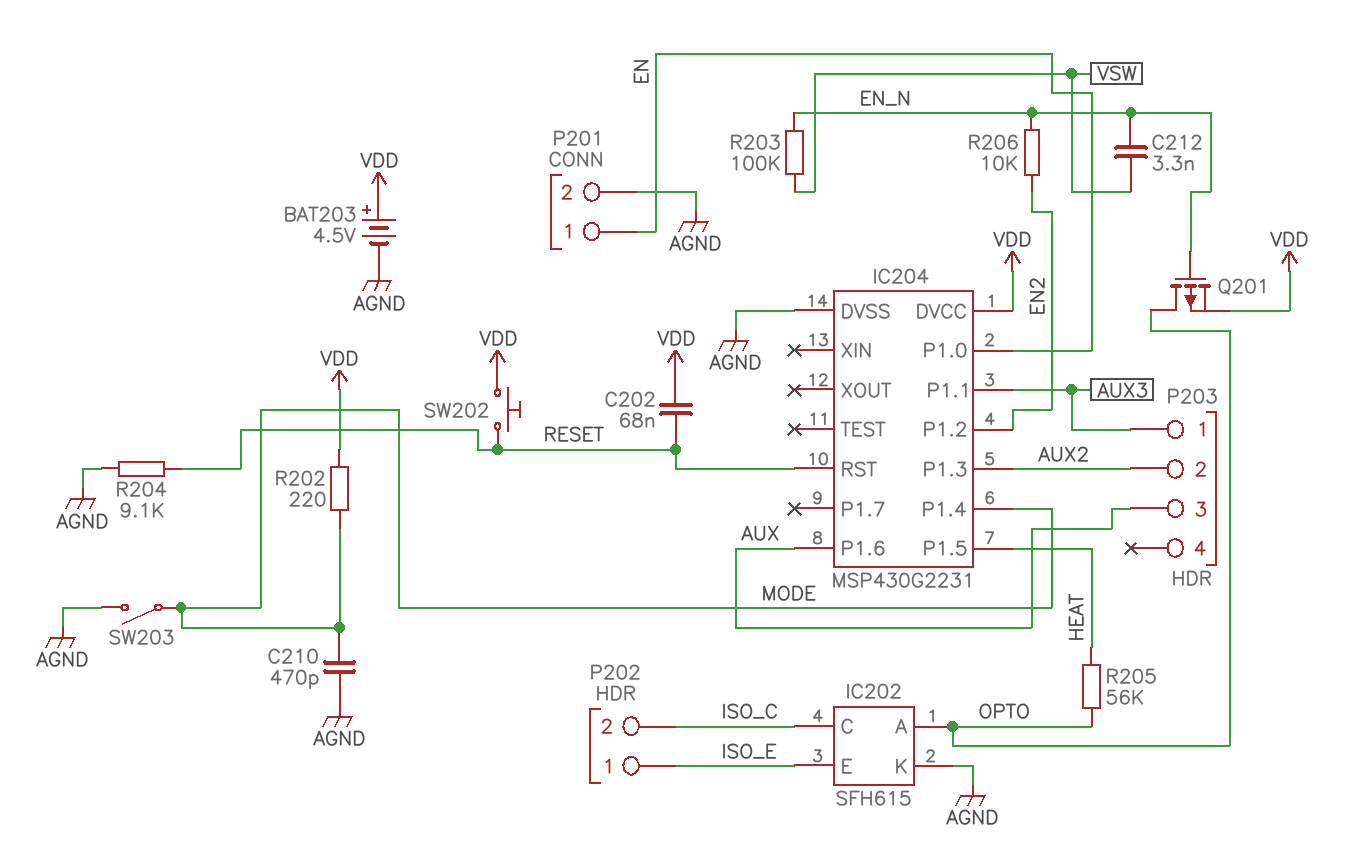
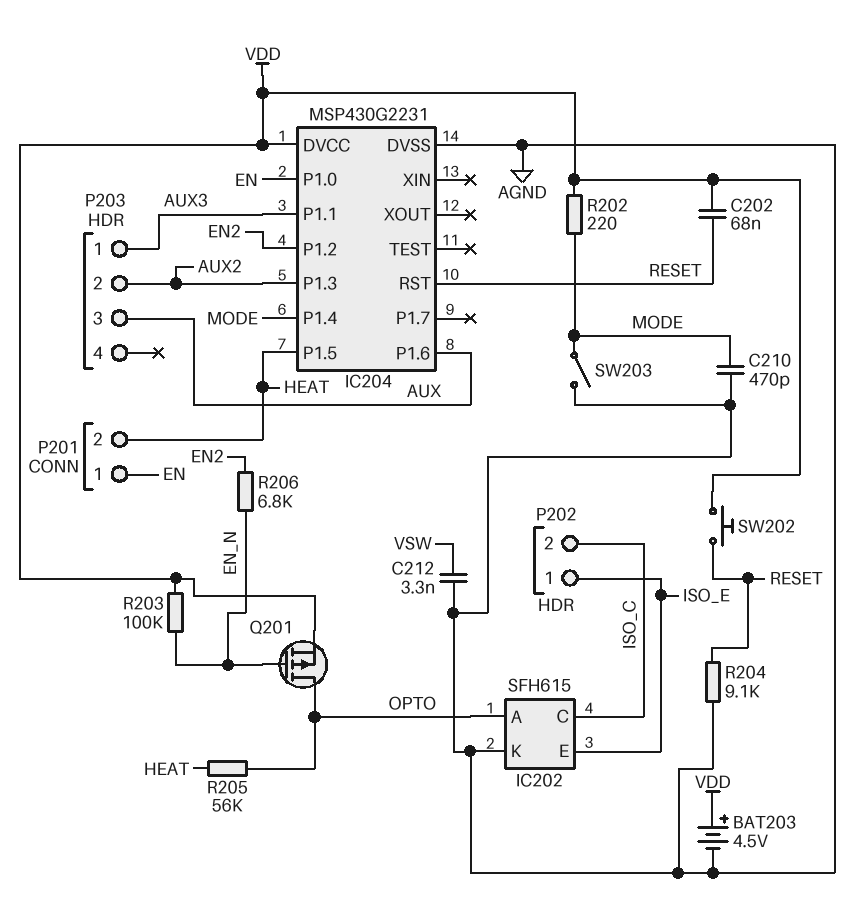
C212: 3.3nF (EN_N, VSW) -> 3.3nF (AGND, VSW)
P201 pin 2: AGND -> HEAT
R203: 100k (EN_N, VSW) -> 100k (EN_N, VDD)
R206: 10k (EN2, EN_N) -> 6.8k (EN2, EN_N)

